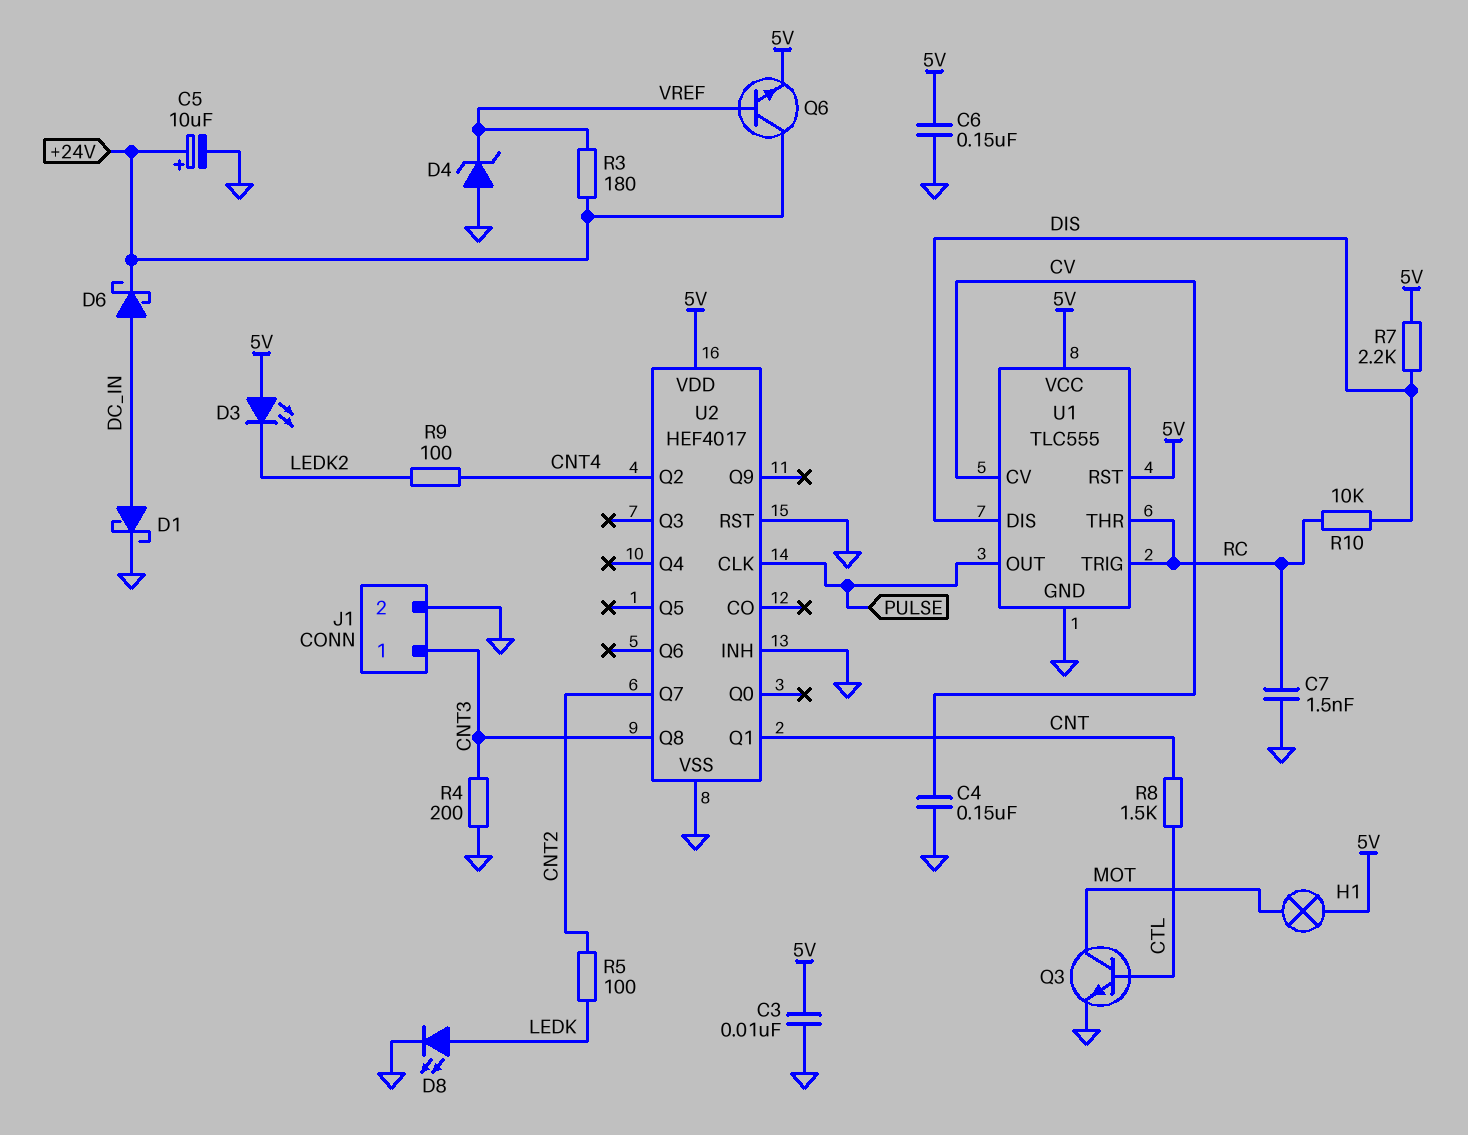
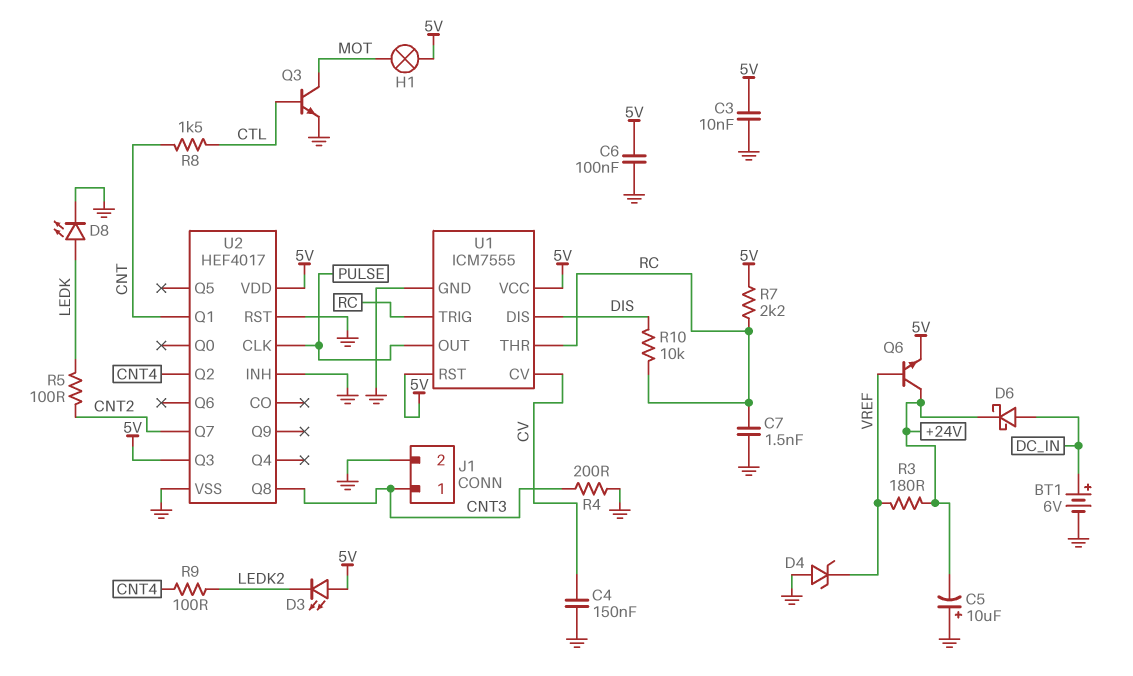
BT1: none -> 6V (plus DC_IN, minus GND)
C5: 10uF (plus +24V, minus GND) -> 10uF (plus GND, minus +24V)
C6: 150nF (5V, GND) -> 100nF (5V, GND)
D1: schottky (A DC_IN, K GND) -> none
R7: 2.2k (5V, DIS) -> 2.2k (5V, RC)
U1: TLC555 -> ICM7555
U2 pin Q3: none -> 5V

